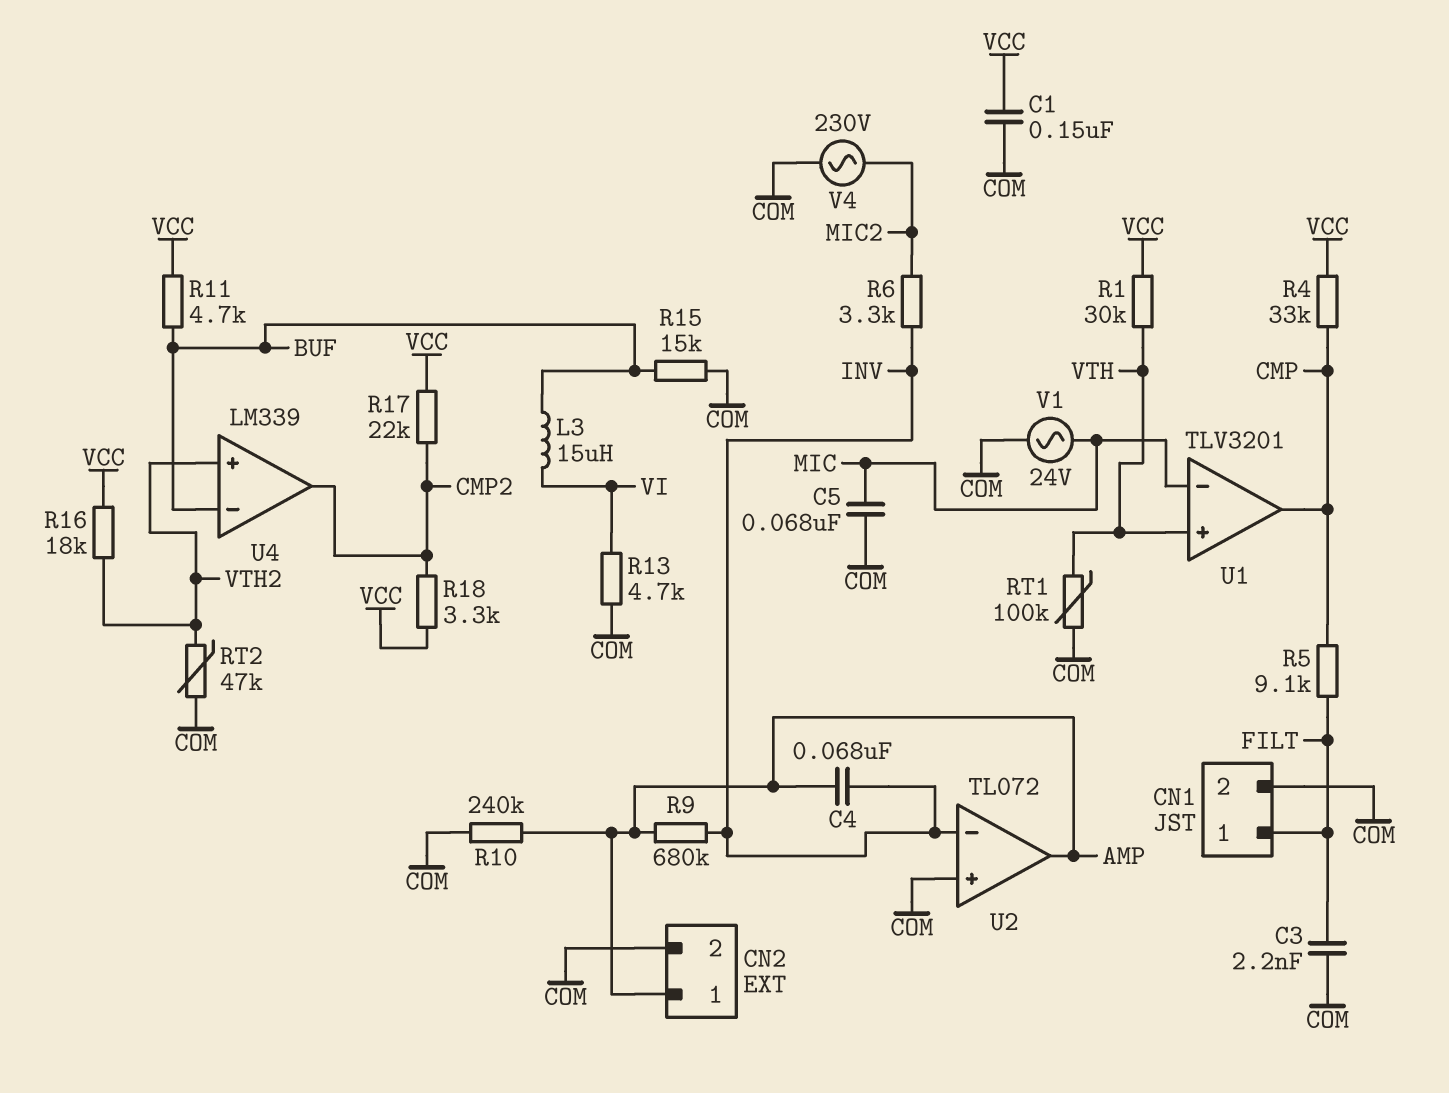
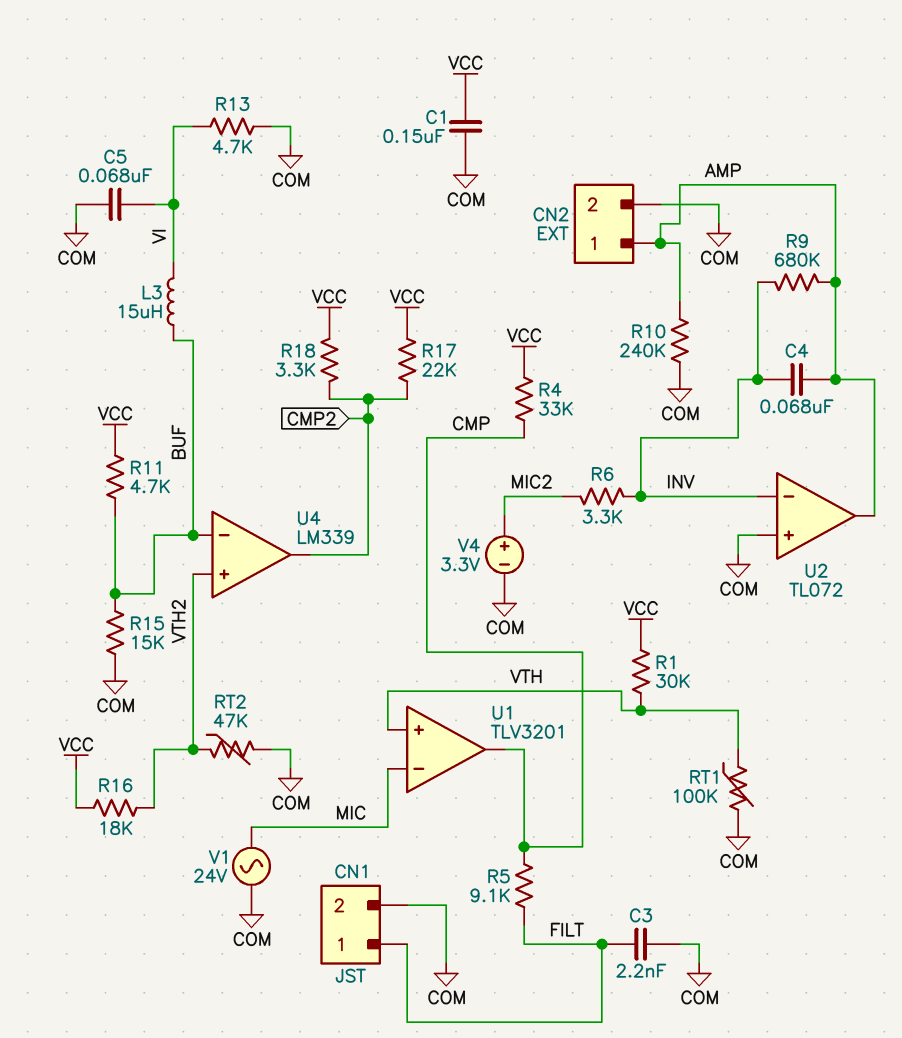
C5: 68nF (COM, MIC) -> 68nF (COM, VI)
V4: AC 230V (COM, MIC2) -> 3.3V (plus MIC2, minus COM)

